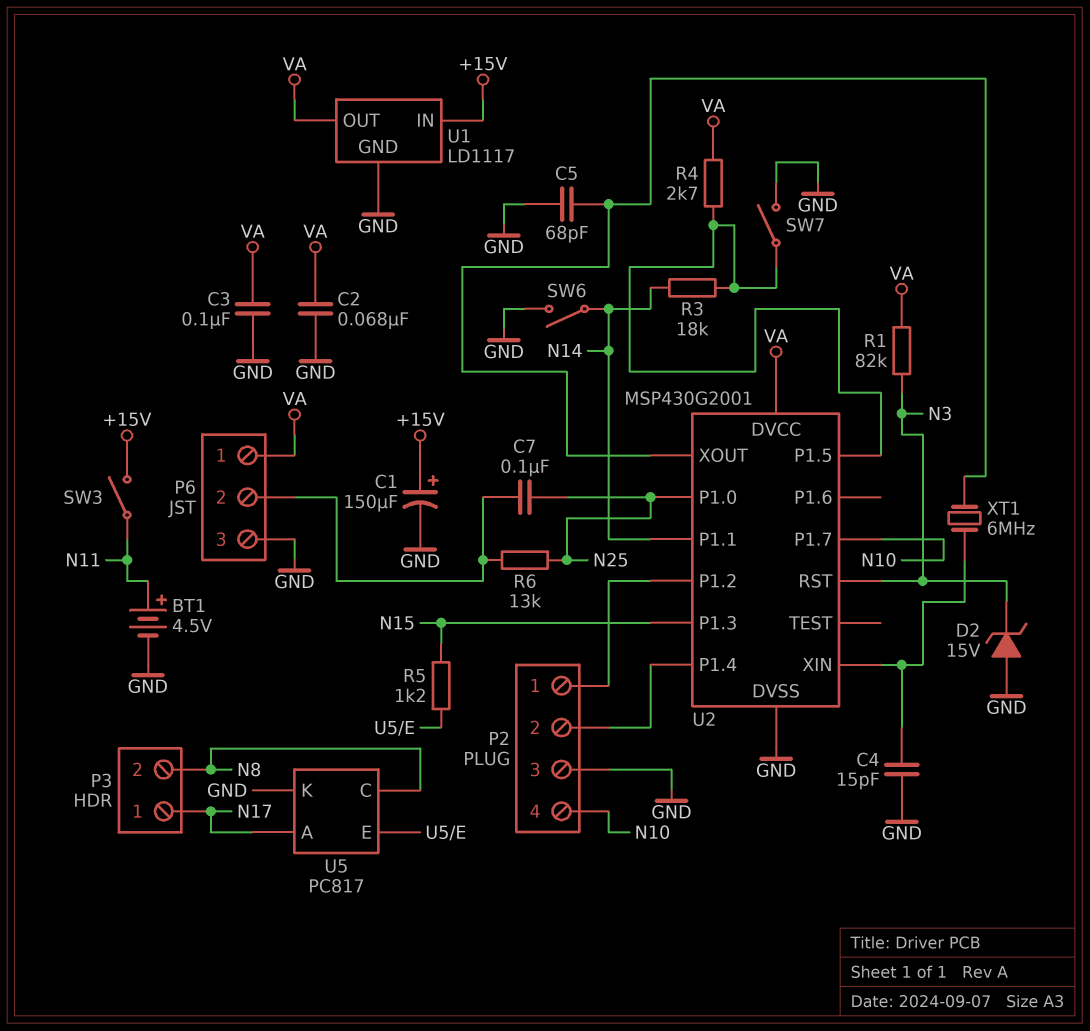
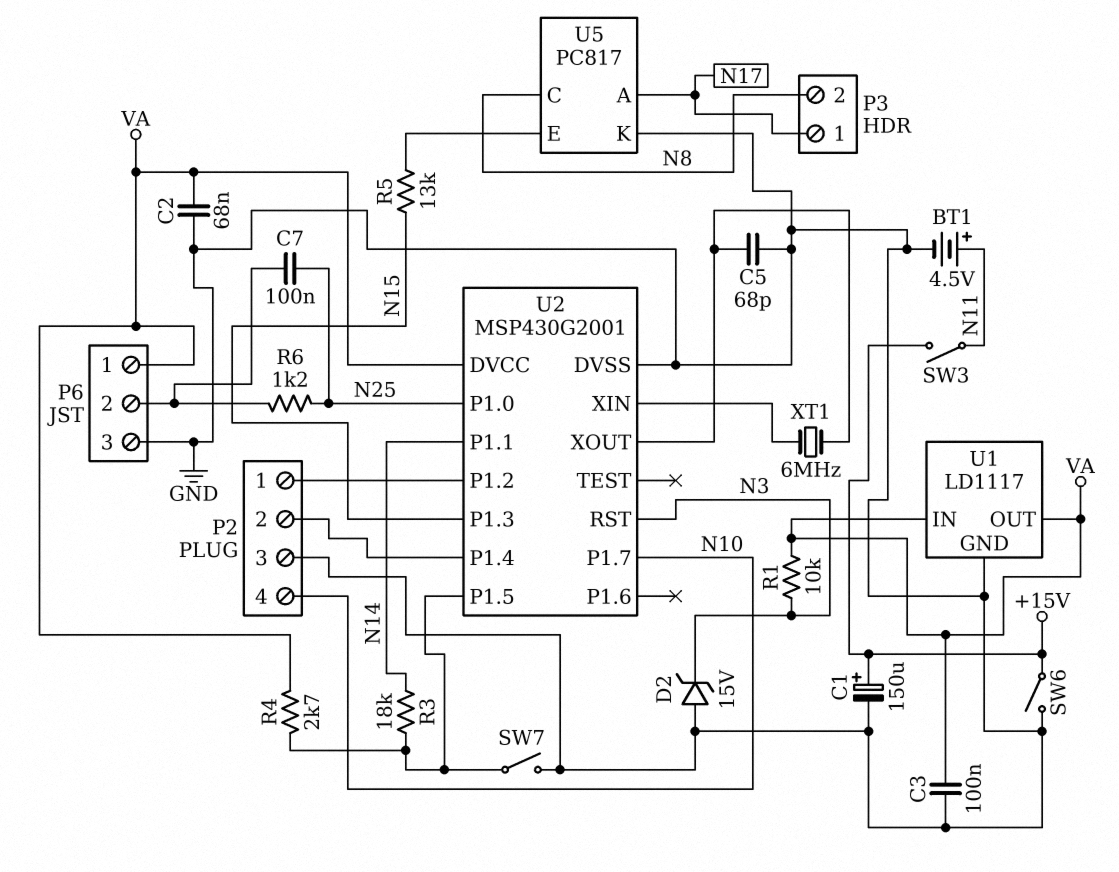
C4: 15pF (GND, U2/XIN) -> none
R1: 82k (N3, VA) -> 10k (N3, VA)
R5: 1.2k (N15, U5/E) -> 13k (N15, U5/E)
R6: 13k (N25, P6/2) -> 1.2k (N25, P6/2)
SW6: switch (GND, N14) -> switch (+15V, GND)
U1 pin IN: +15V -> VA

